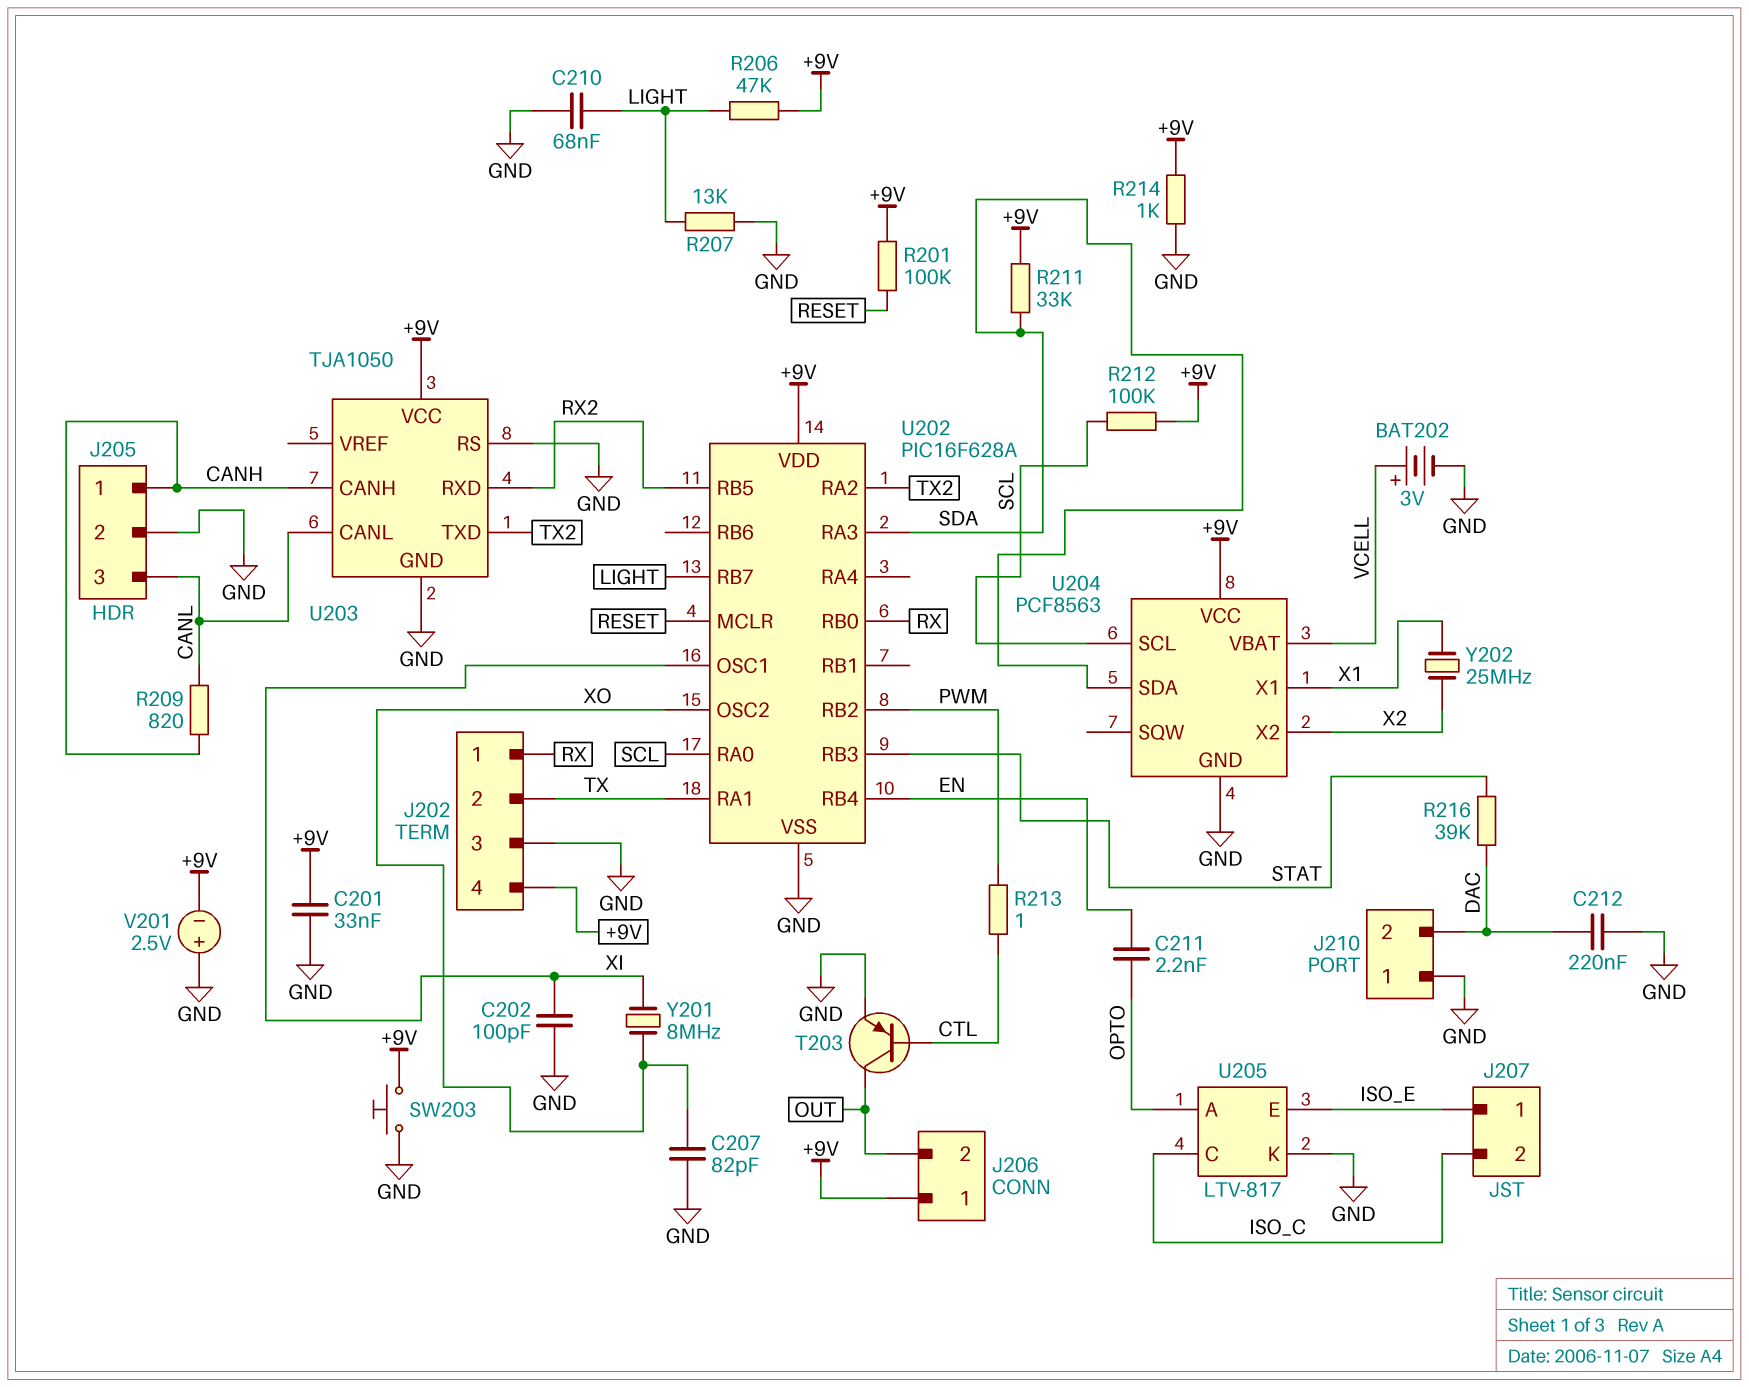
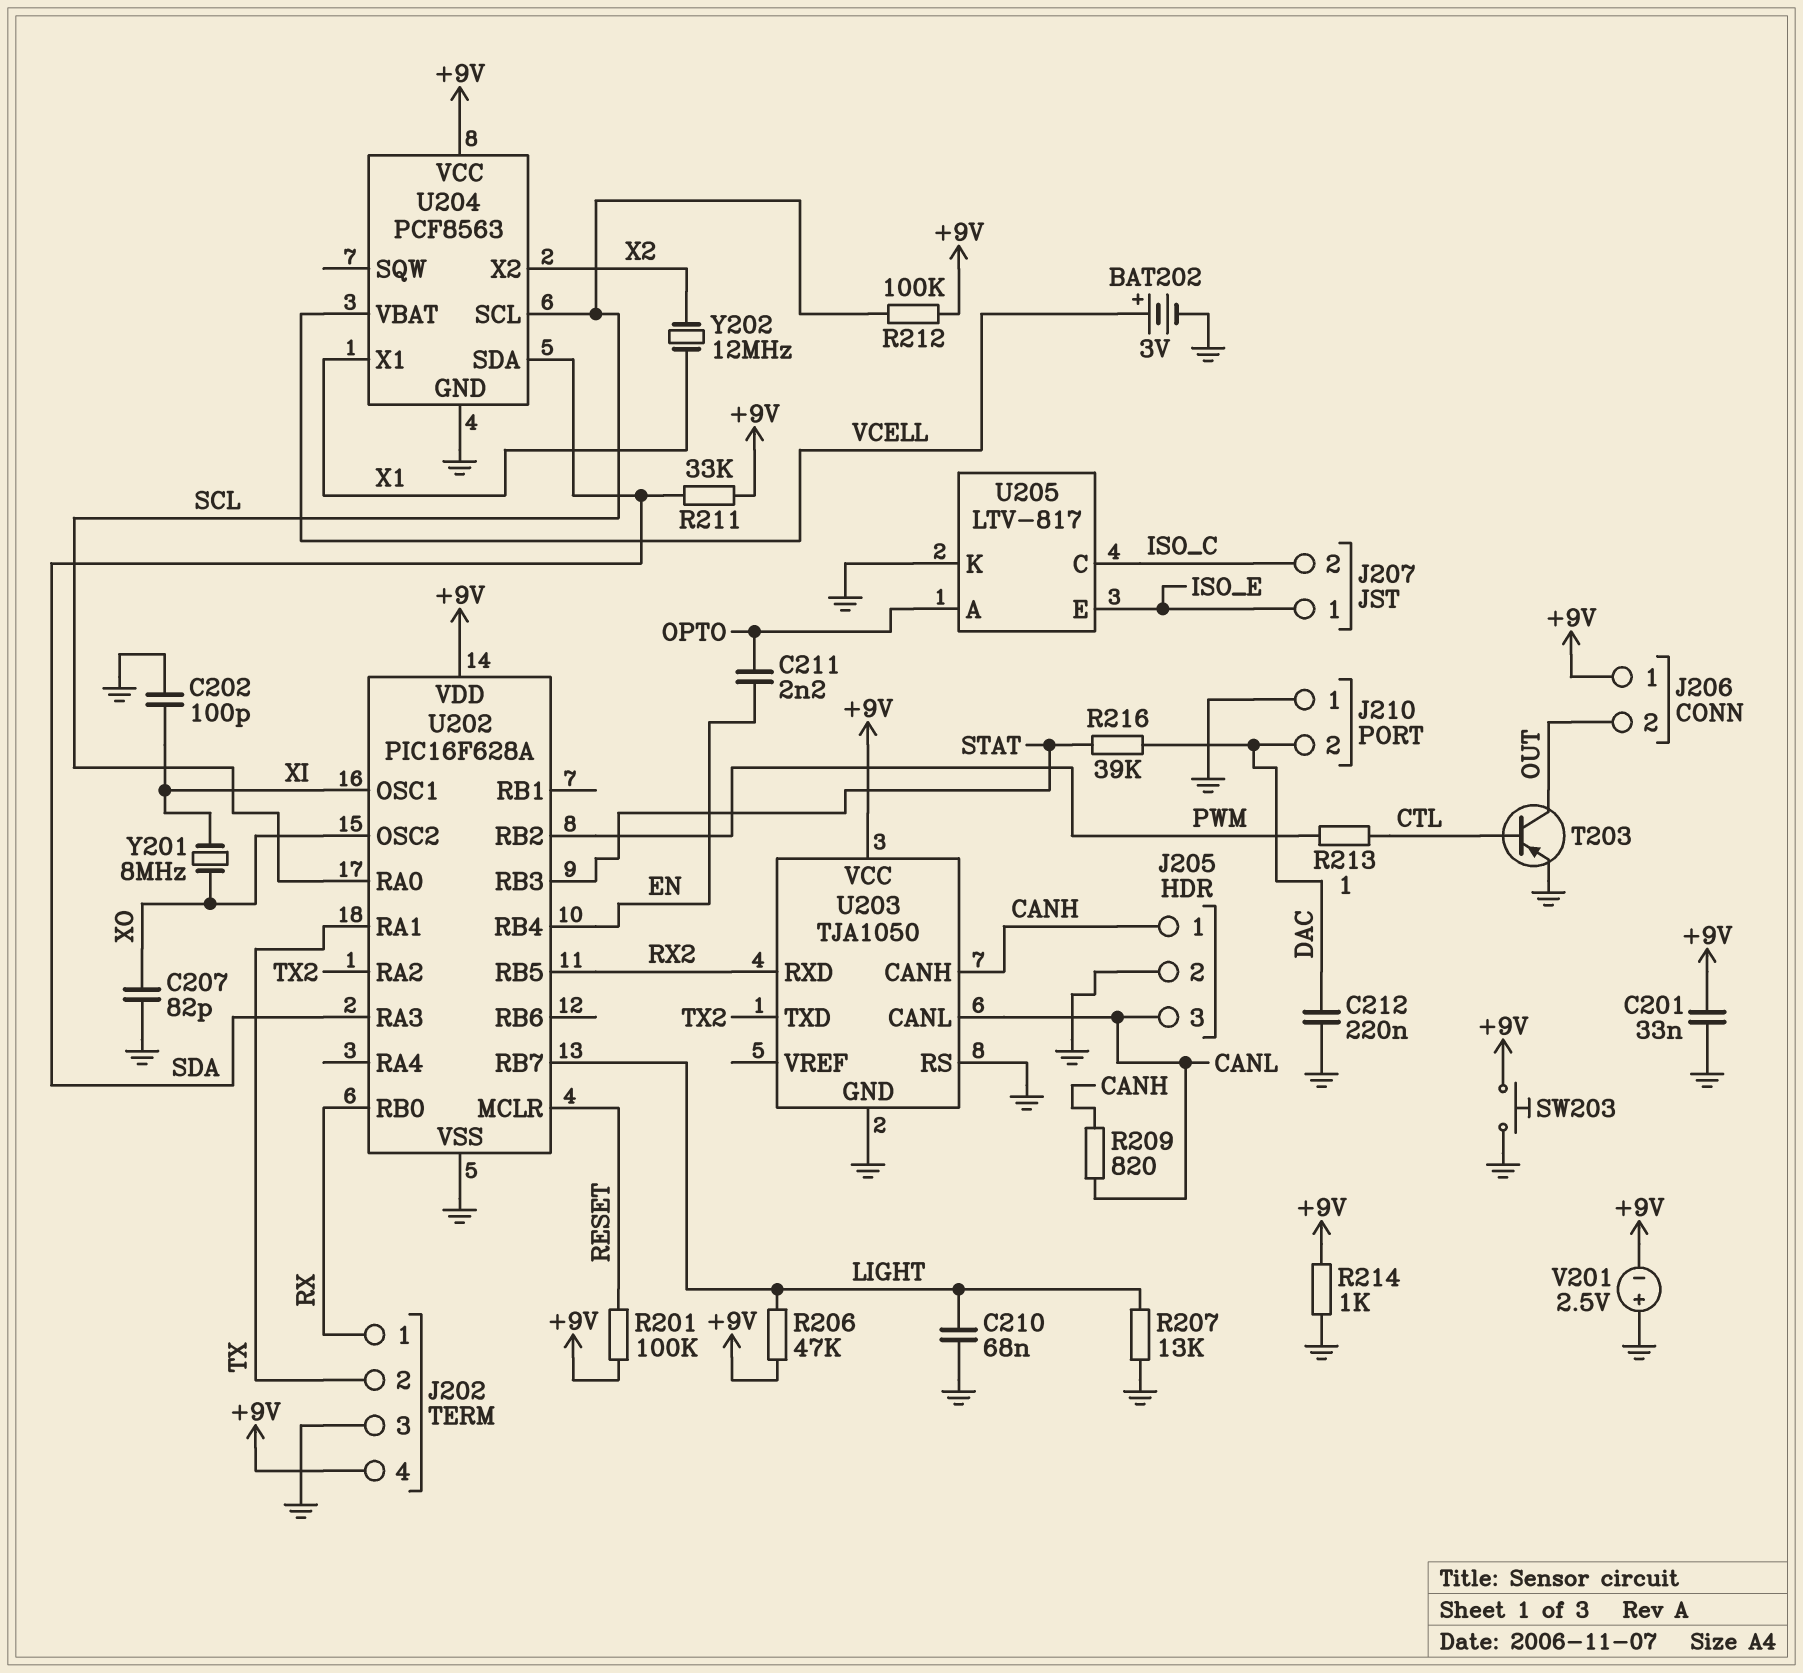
Y202: 25MHz (X1, X2) -> 12MHz (X1, X2)

